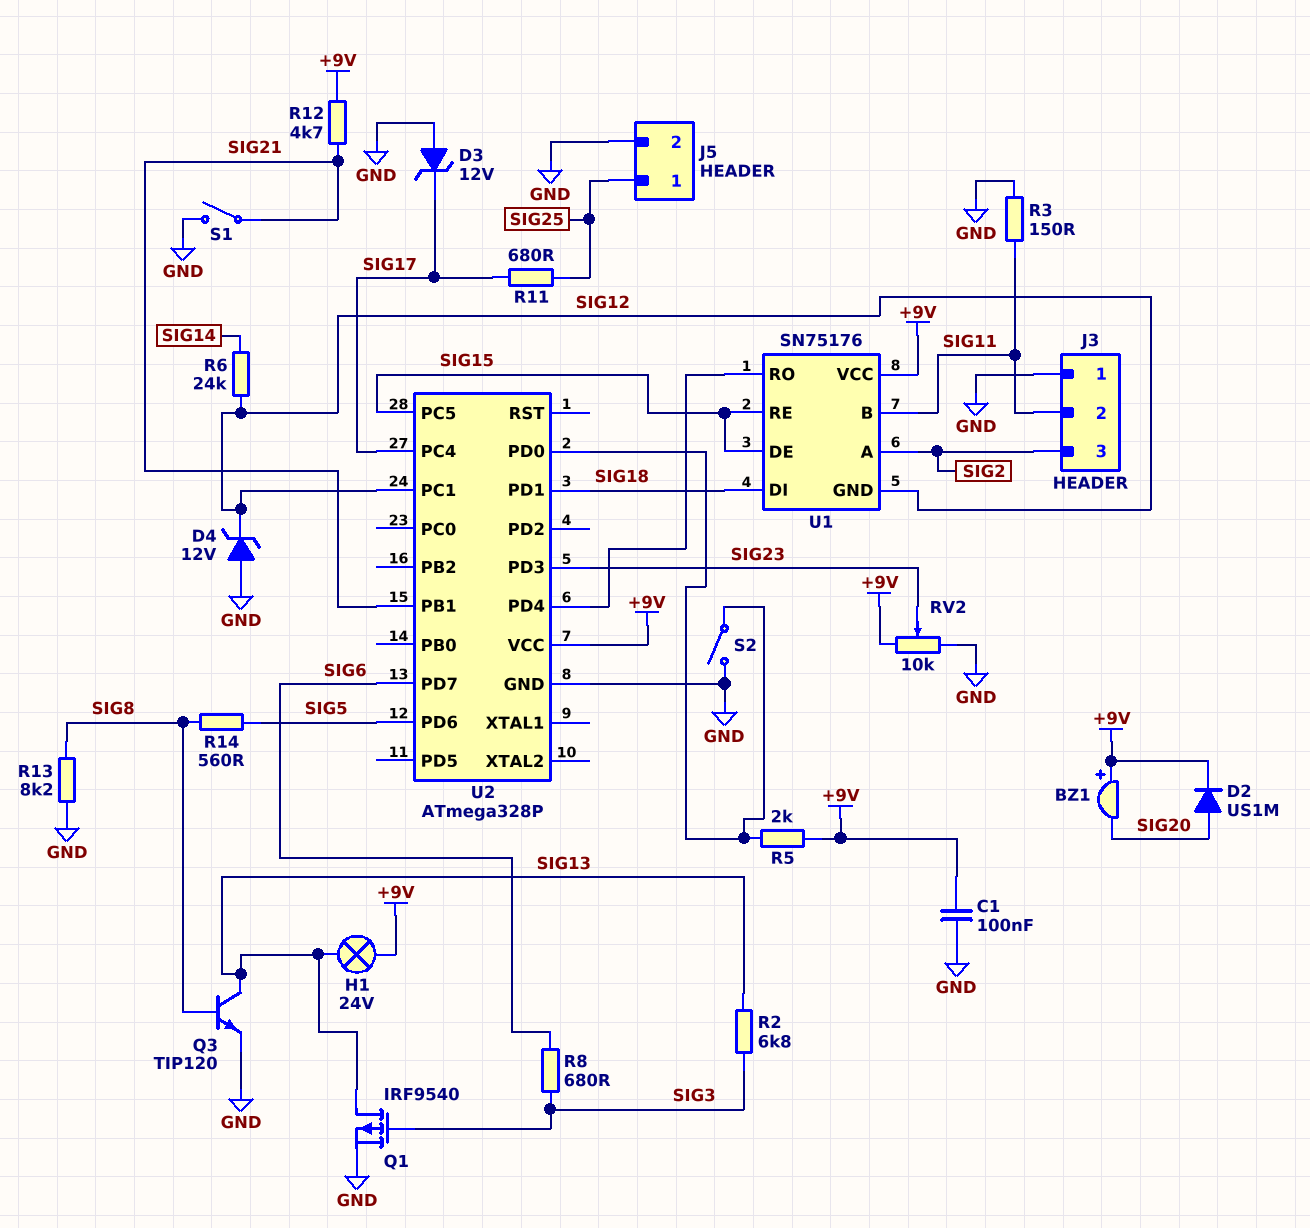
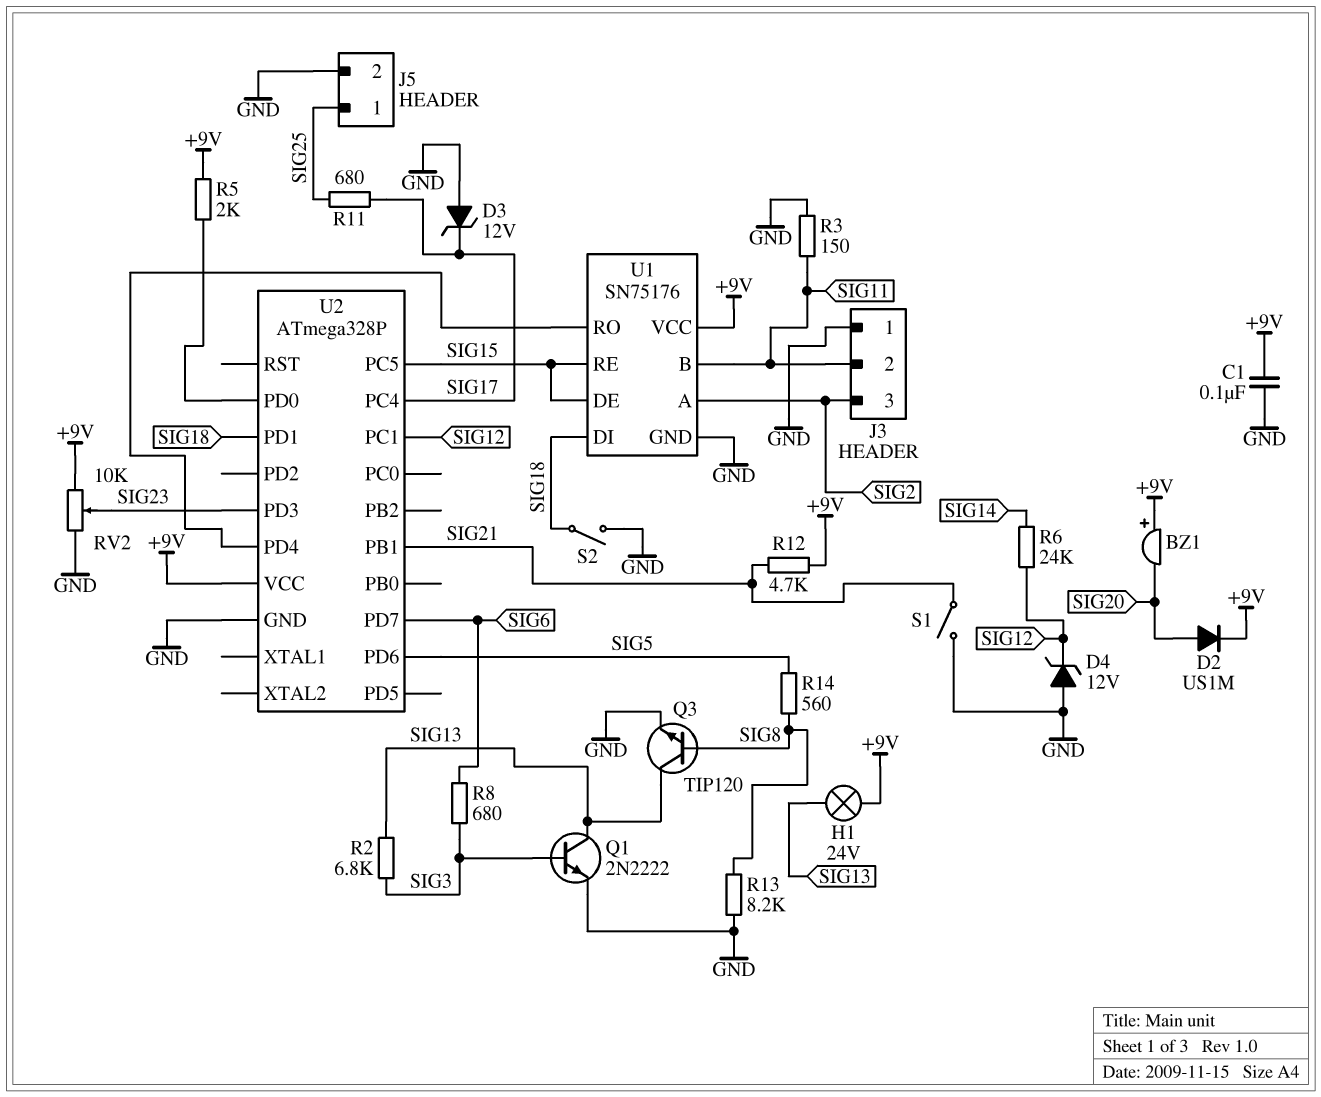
Q1: PMOS IRF9540 (G SIG3, D SIG13, S GND) -> NPN 2N2222 (B SIG3, C SIG13, E GND)
S2: switch (GND, U2/PD0) -> switch (GND, SIG18)
U1 pin GND: SIG12 -> GND

